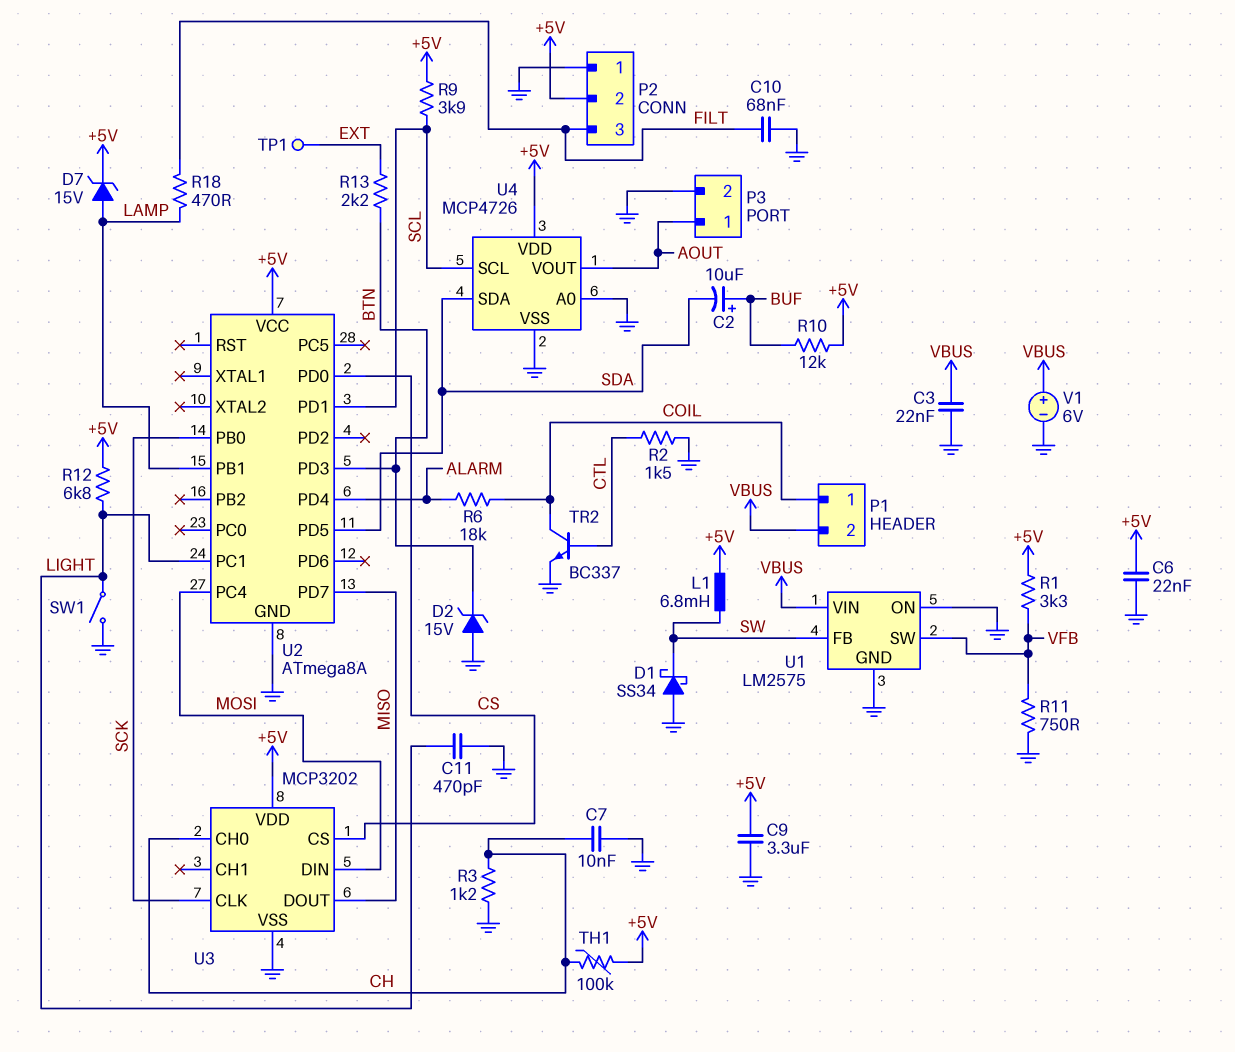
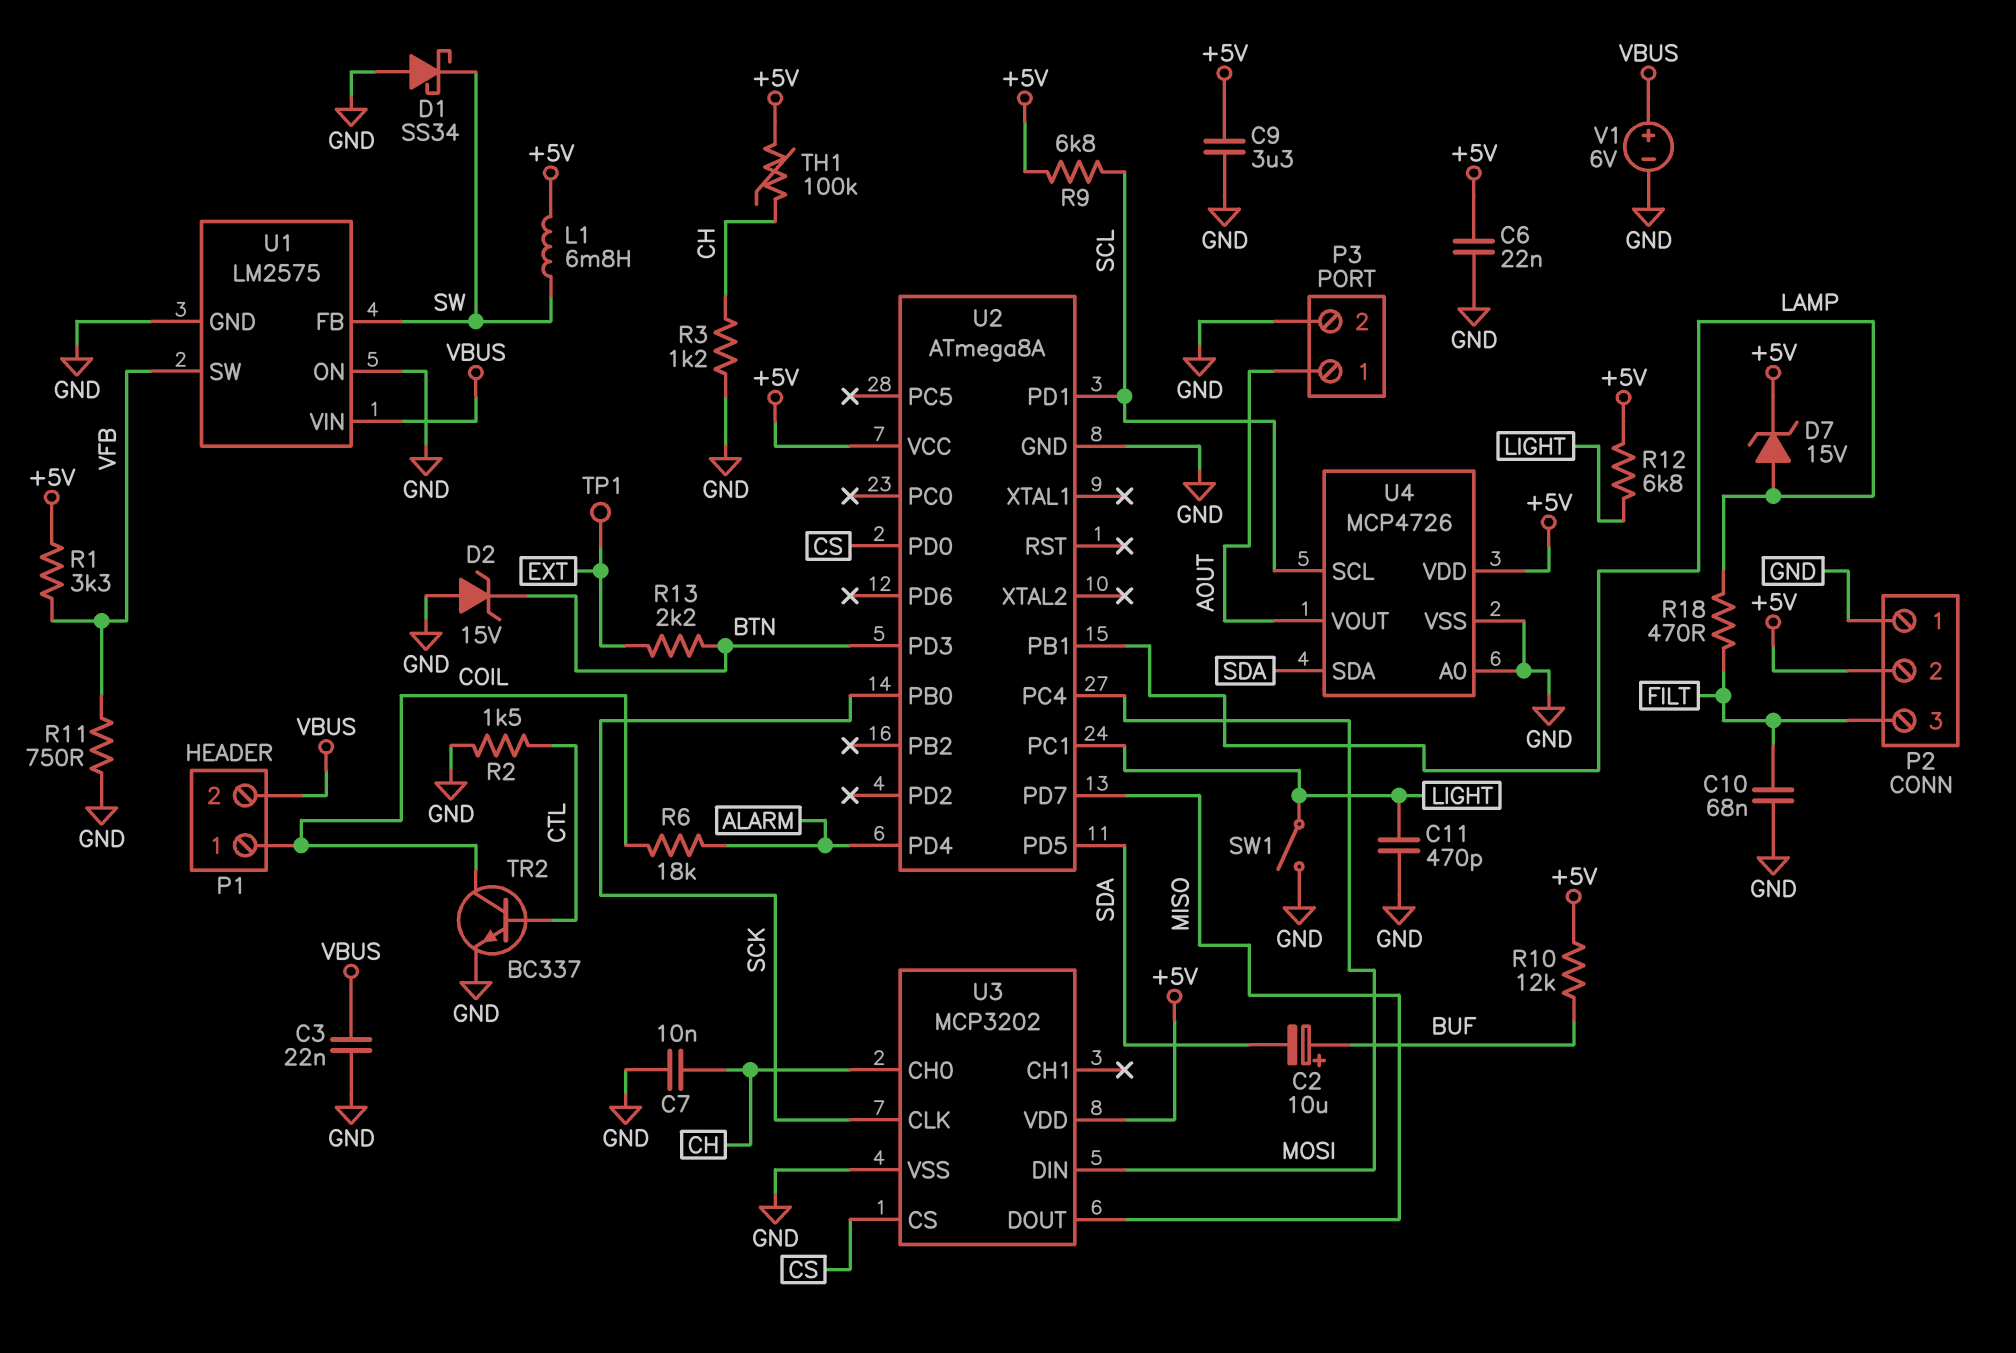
R9: 3.9k (+5V, SCL) -> 6.8k (+5V, SCL)

